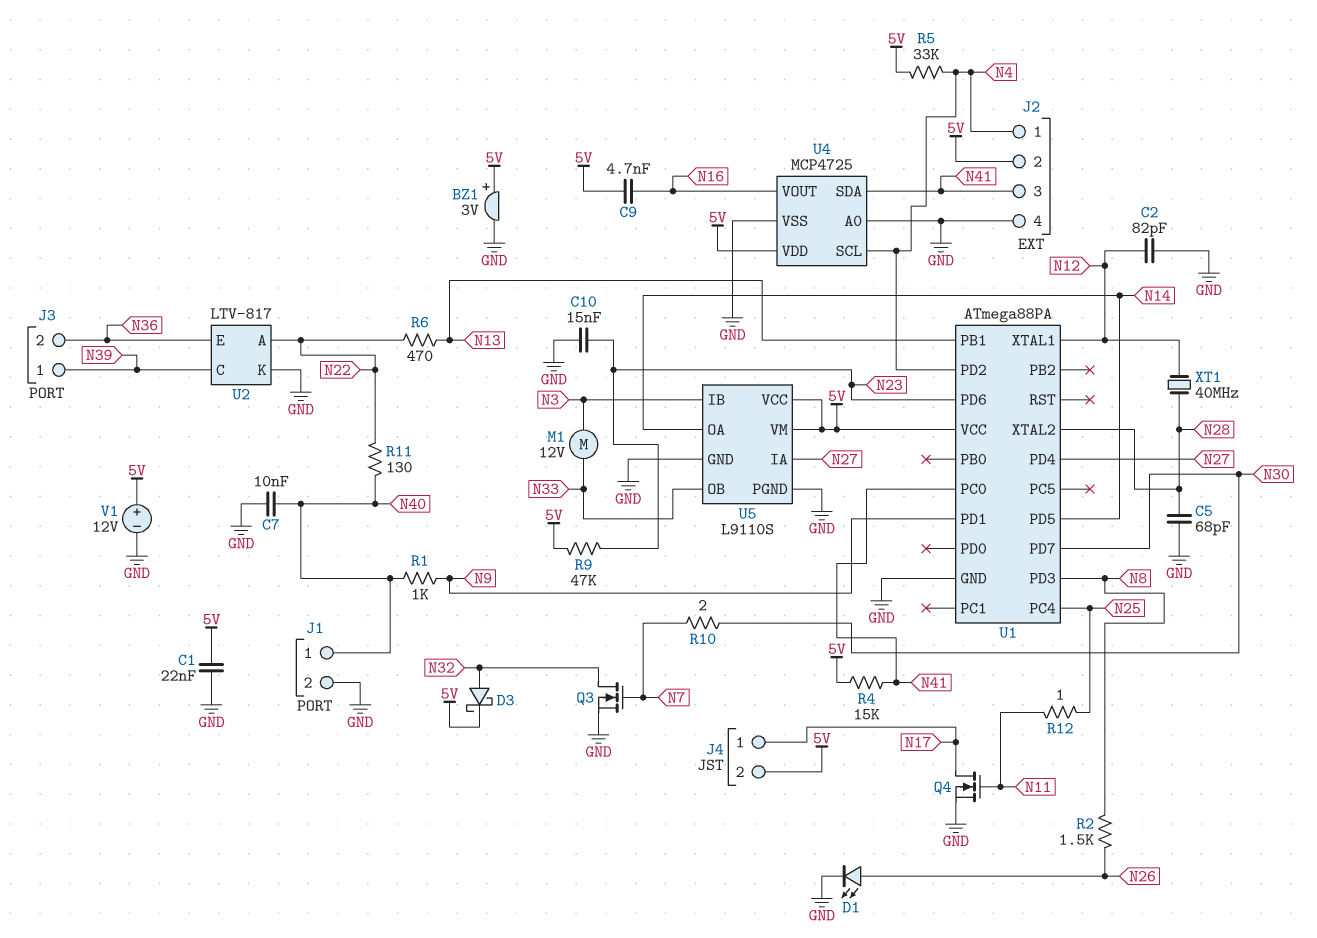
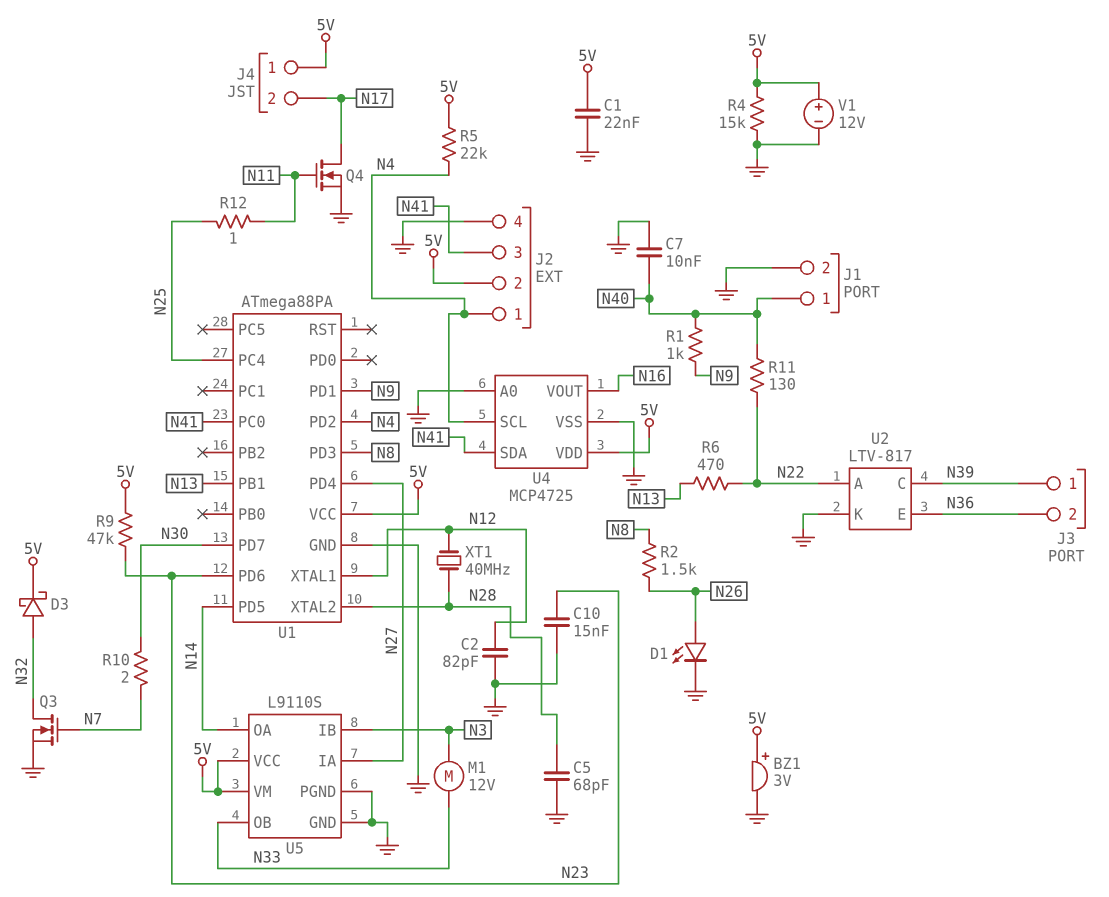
C9: 4.7nF (5V, N16) -> none
J4 pin 1: N17 -> 5V
J4 pin 2: 5V -> N17
R4: 15k (5V, N41) -> 15k (5V, GND)
R5: 33k (5V, N4) -> 22k (5V, N4)

